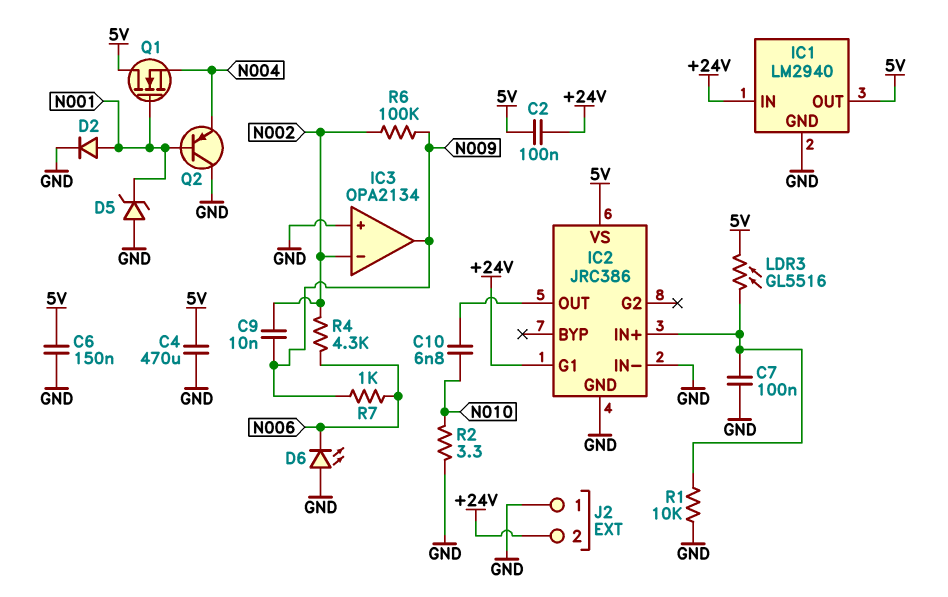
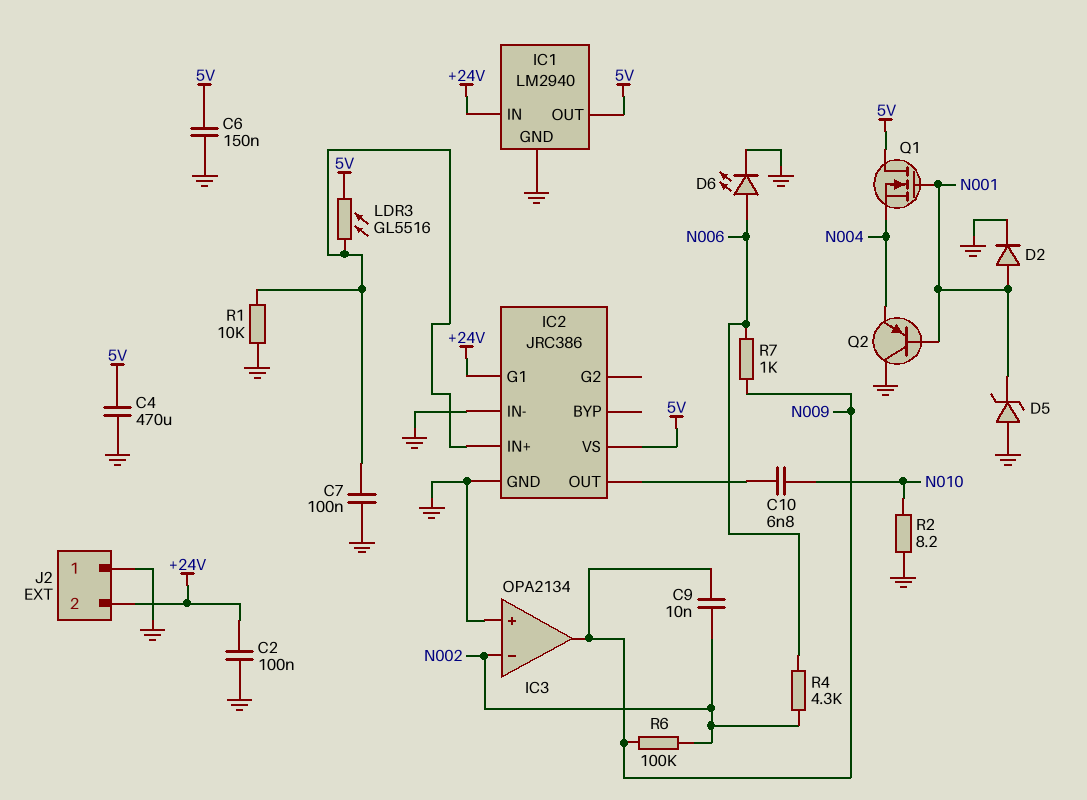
C2: 100nF (+24V, 5V) -> 100nF (+24V, GND)
D6: LED (A GND, K N006) -> LED (A N006, K GND)
R2: 3.3 (GND, N010) -> 8.2 (GND, N010)

